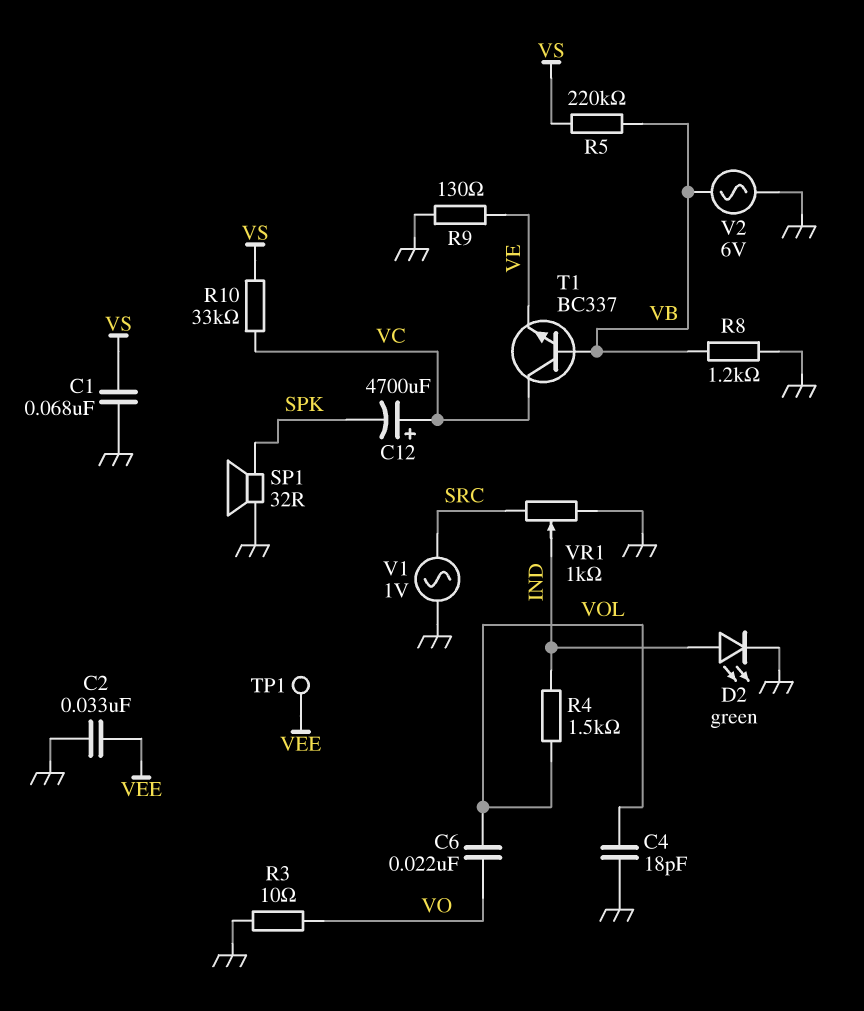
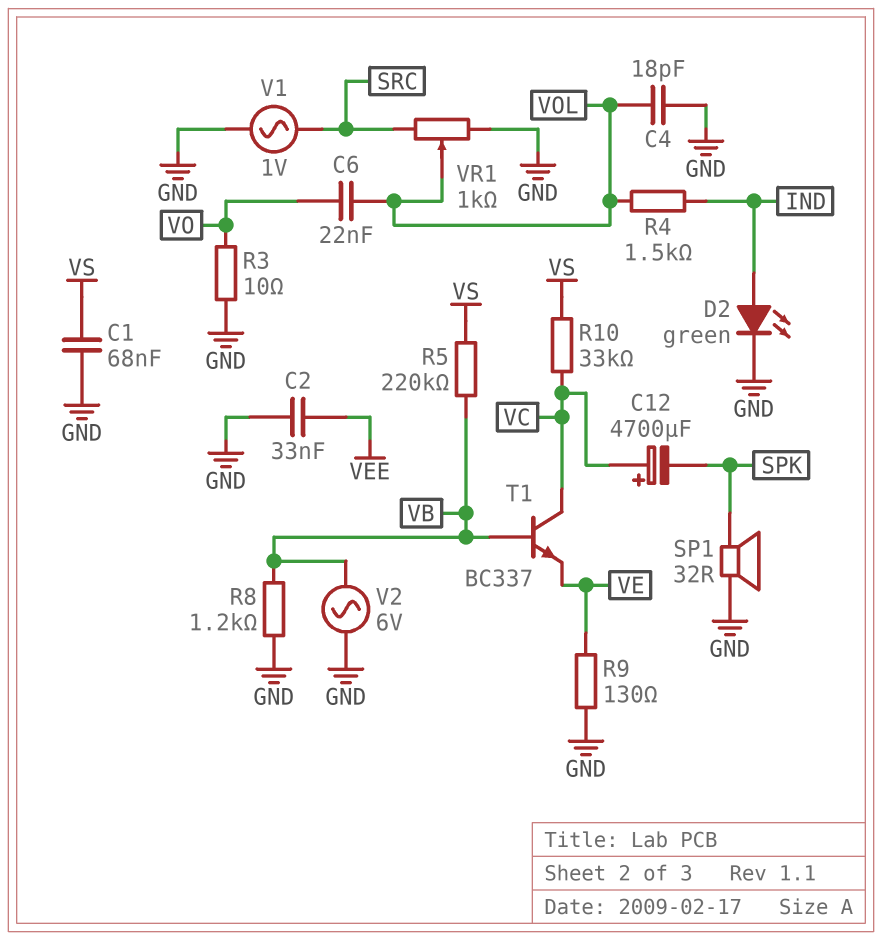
TP1: test point (VEE) -> none
VR1: 1k (GND, SRC, wiper IND) -> 1k (GND, SRC, wiper VOL)

